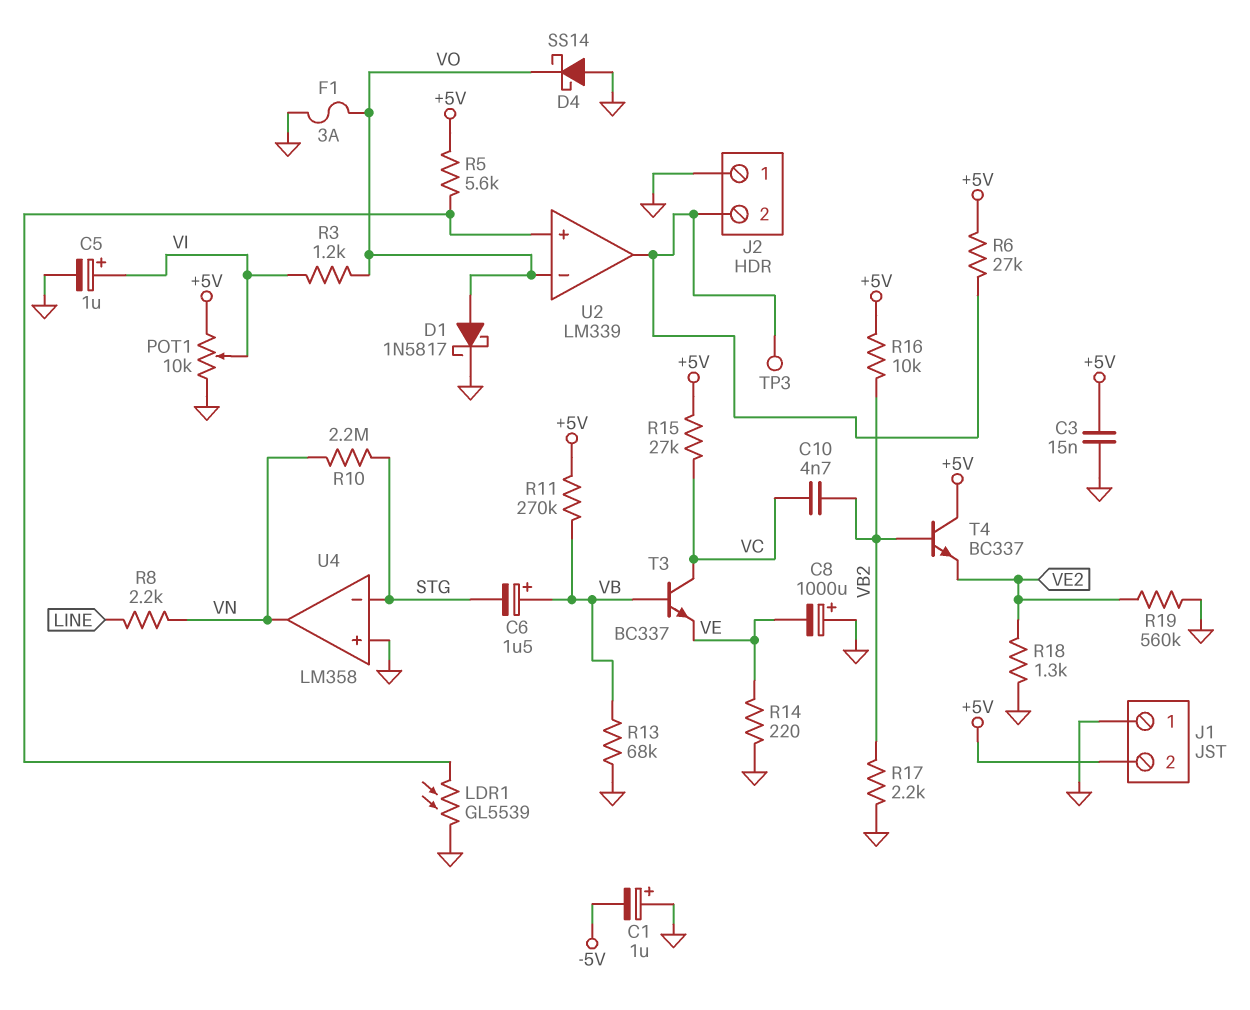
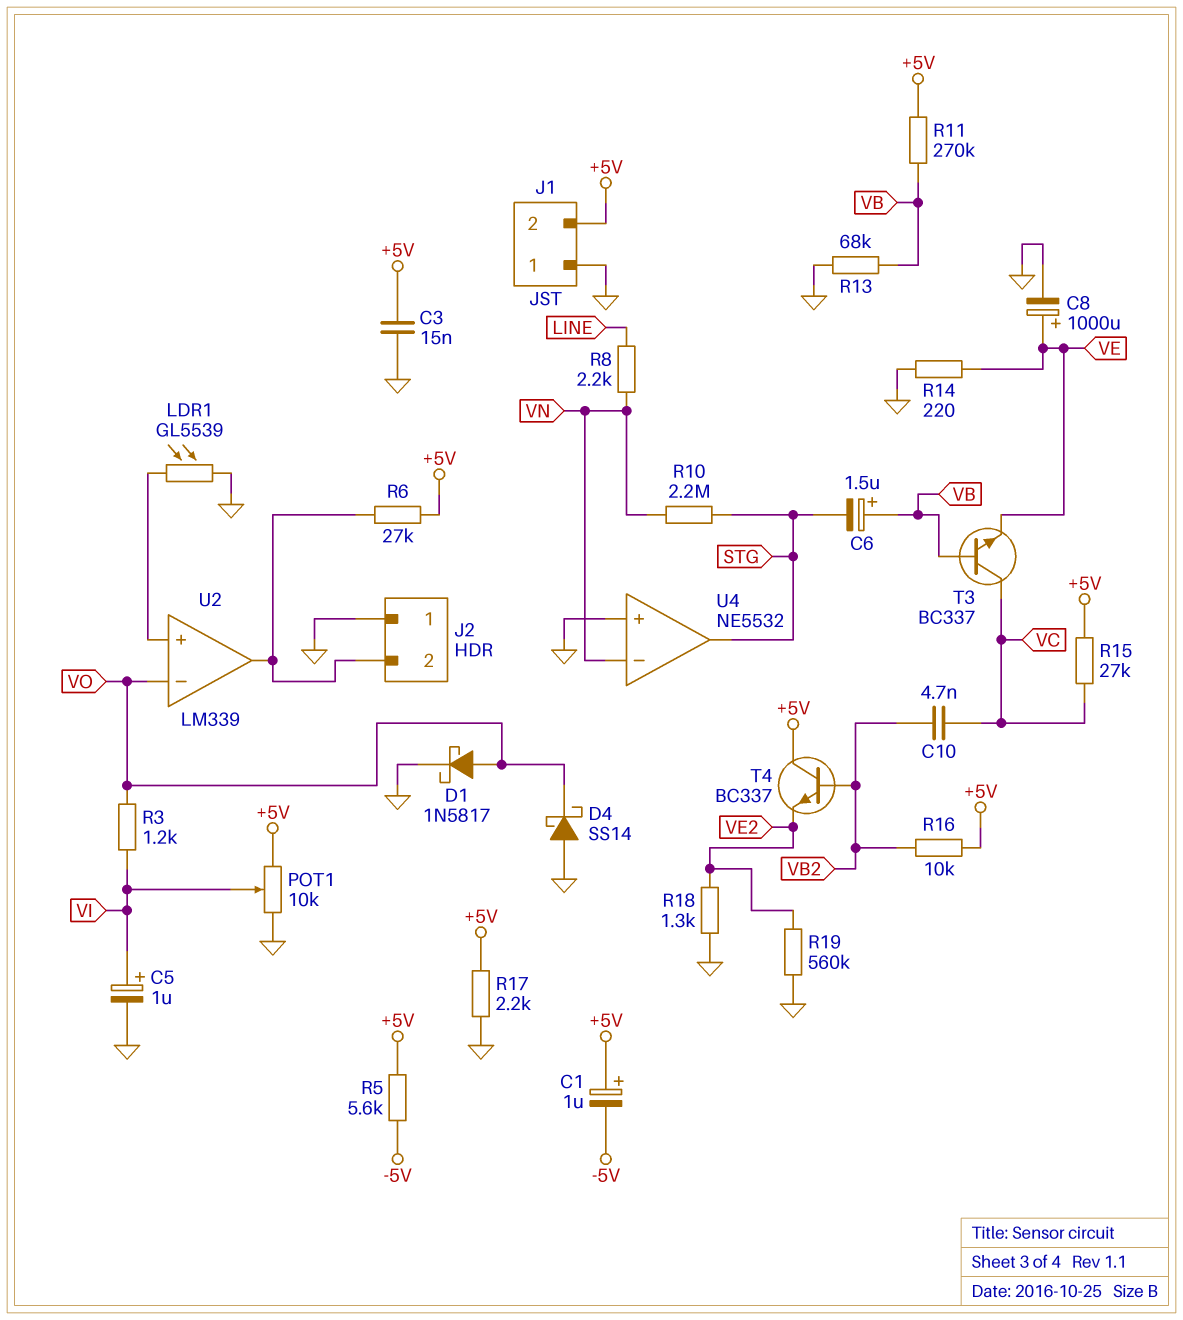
C1: 1uF (plus GND, minus -5V) -> 1uF (plus +5V, minus -5V)
C8: 1000uF (plus GND, minus VE) -> 1000uF (plus VE, minus GND)
F1: 3A (GND, VO) -> none
R5: 5.6k (+5V, U2/in+) -> 5.6k (+5V, -5V)
R17: 2.2k (GND, VB2) -> 2.2k (+5V, GND)
TP3: test point (J2/2) -> none
U4: LM358 -> NE5532
U4 pin in-: STG -> VN
U4 pin out: VN -> STG

